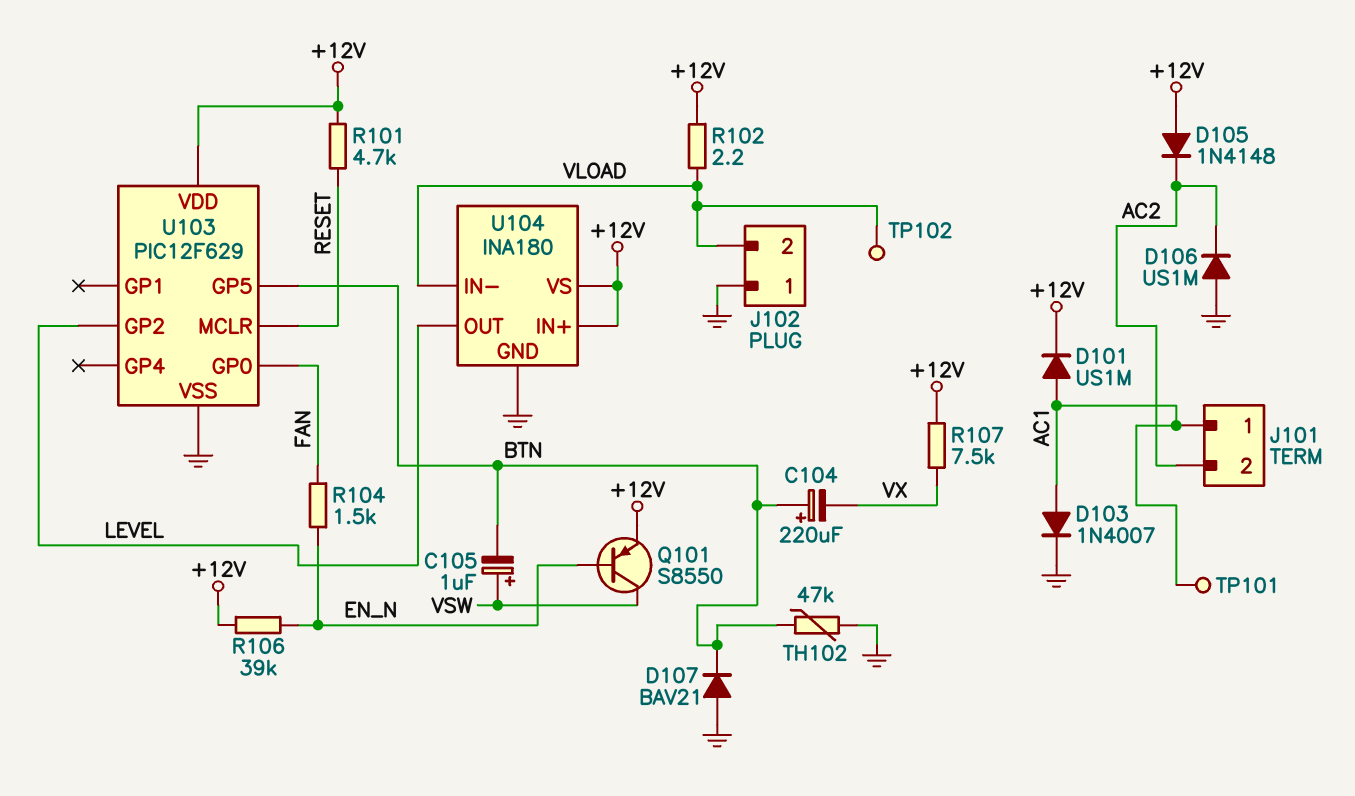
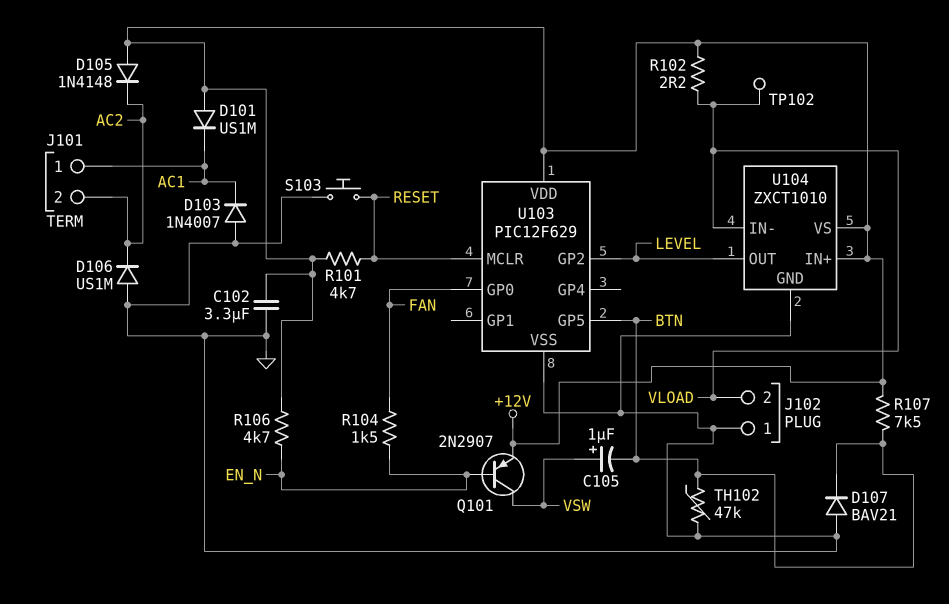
C102: none -> 3.3uF (+12V, GND)
C104: 220uF (plus BTN, minus VX) -> none
D101: diode US1M (A AC1, K +12V) -> diode US1M (A +12V, K AC1)
D103: diode 1N4007 (A AC1, K GND) -> diode 1N4007 (A GND, K AC1)
Q101: PNP S8550 (B EN_N, C VSW, E +12V) -> PNP 2N2907 (B EN_N, C VSW, E +12V)
R106: 39k (+12V, EN_N) -> 4.7k (+12V, EN_N)
R107: 7.5k (+12V, VX) -> 7.5k (+12V, BTN)
S103: none -> button (GND, RESET)
TP101: test point (AC1) -> none
U104: INA180 -> ZXCT1010

